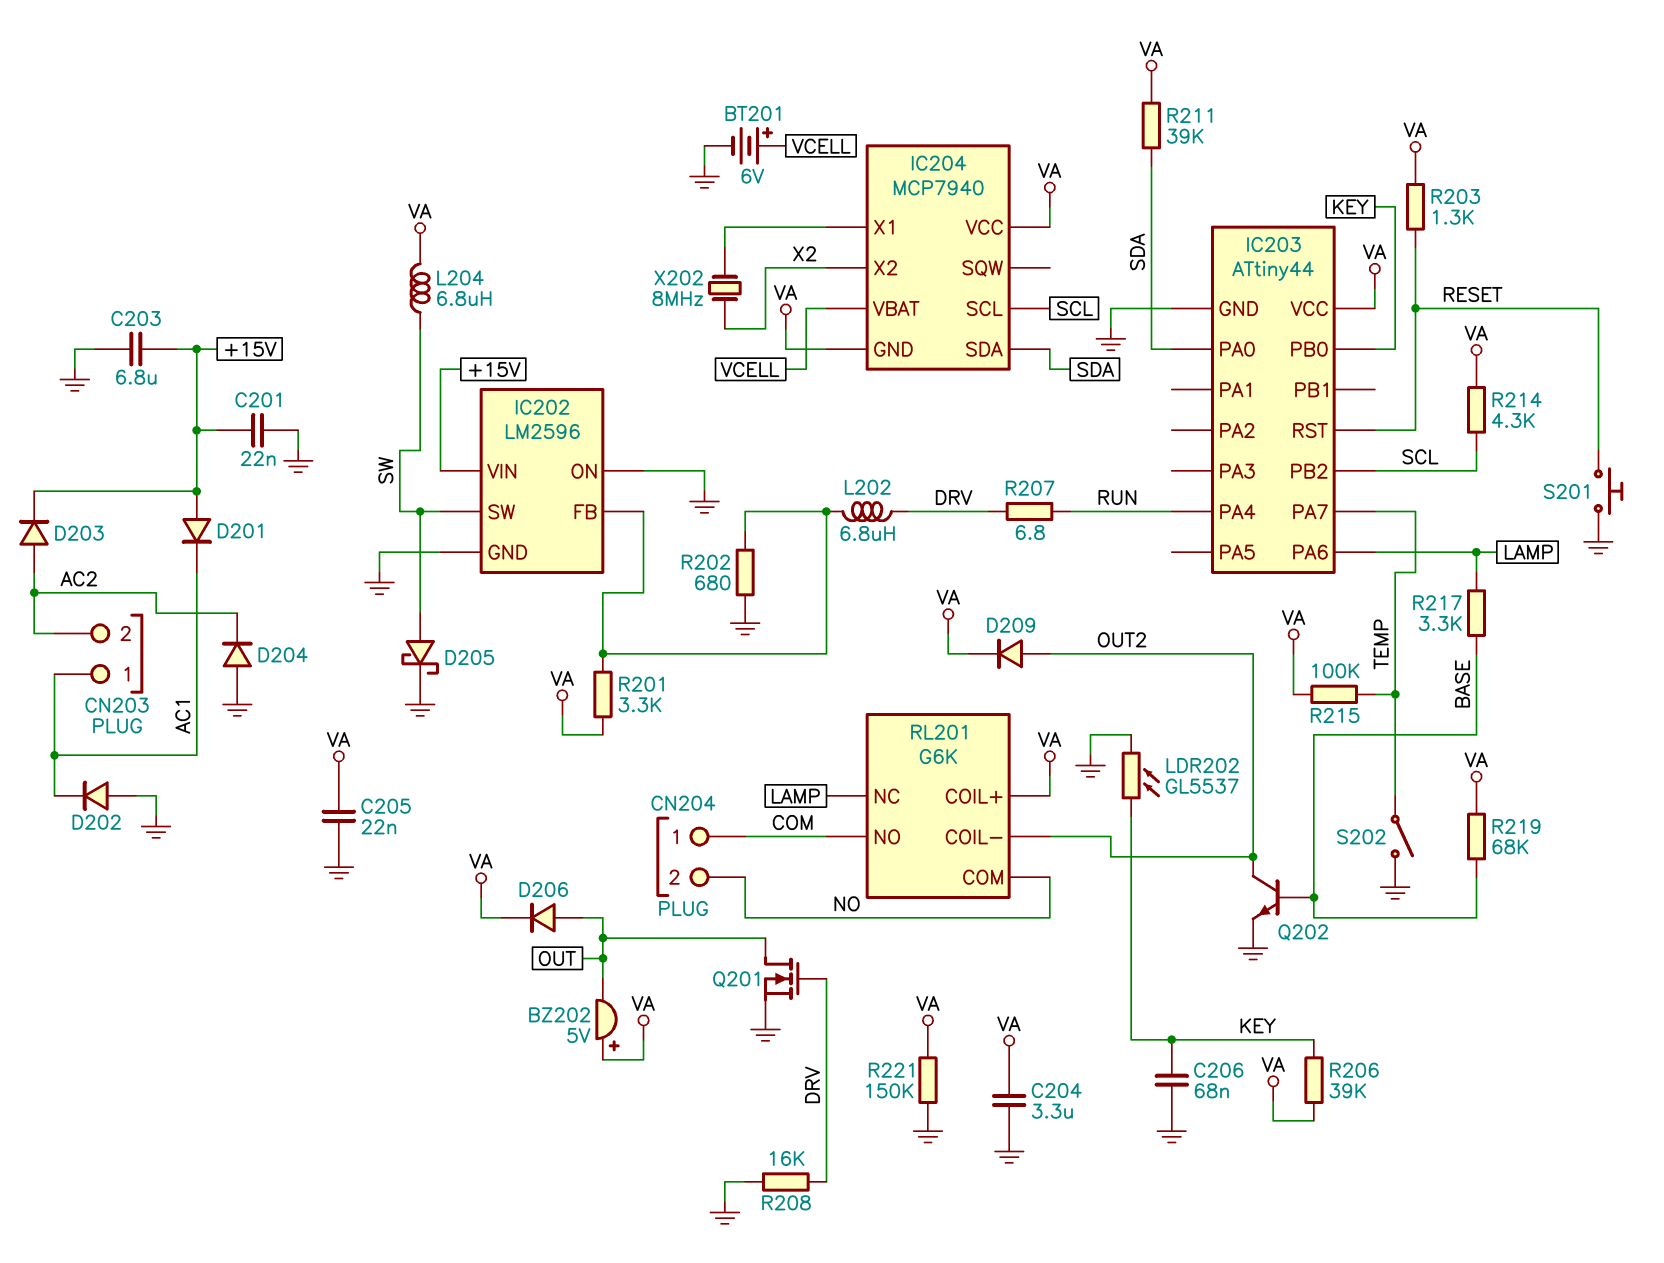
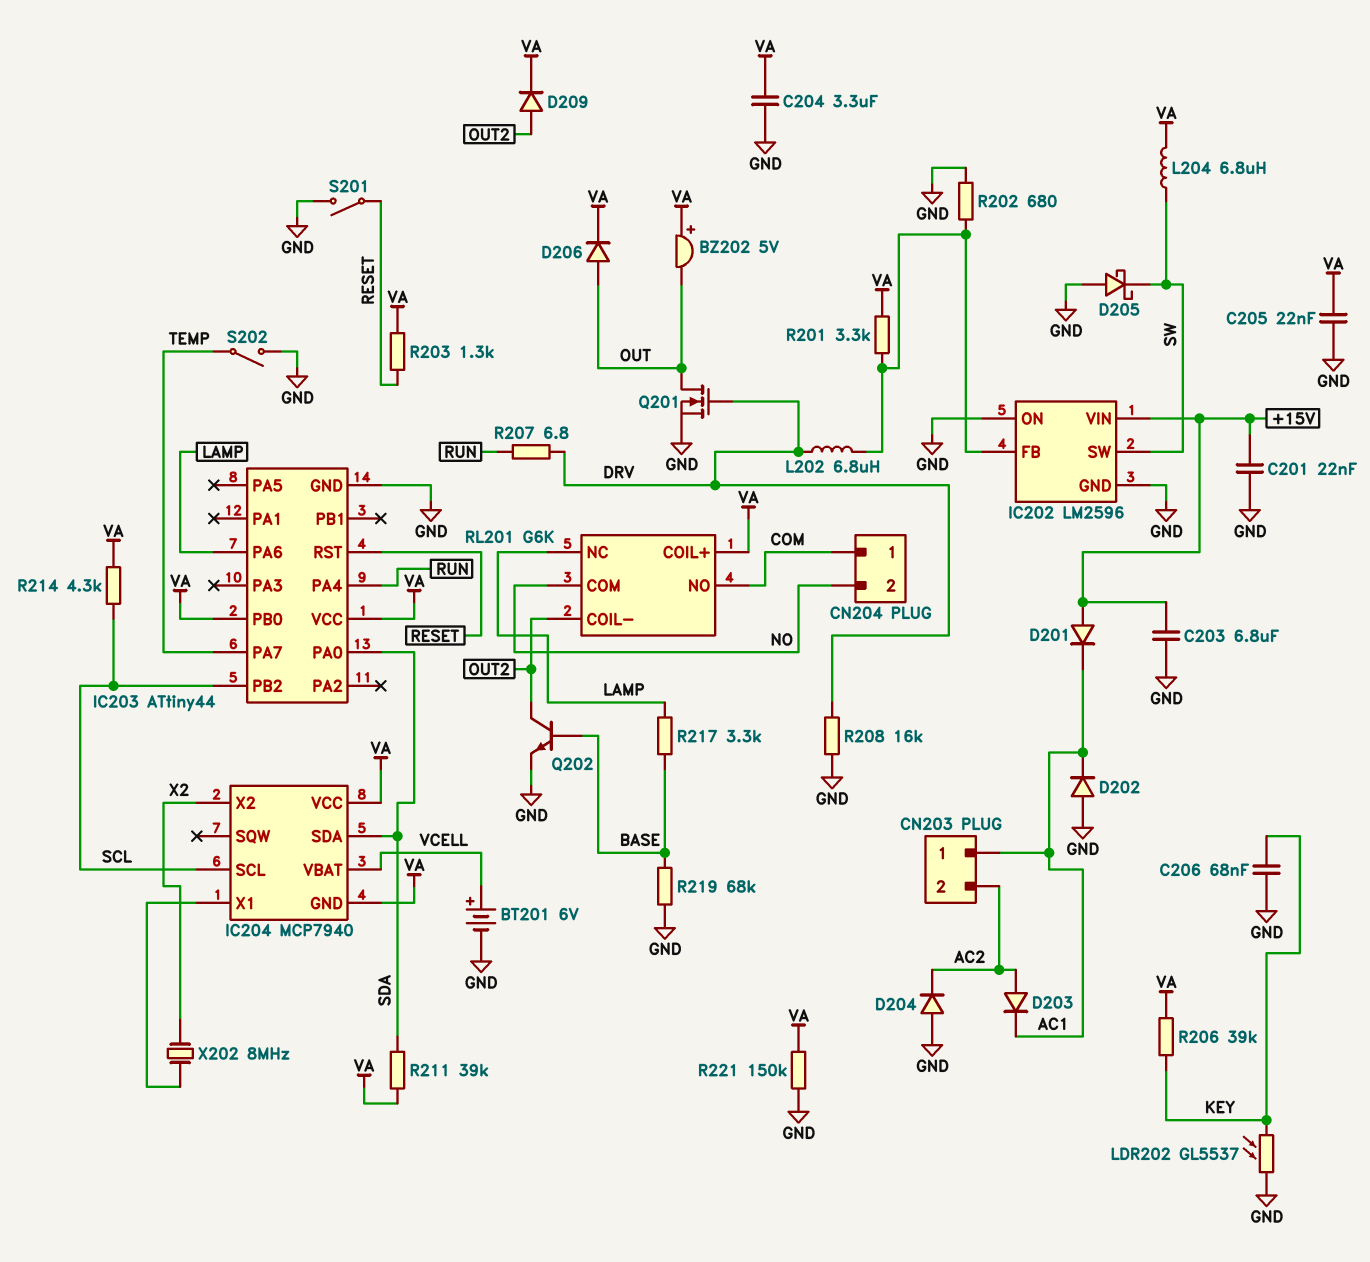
D203: diode (A AC2, K +15V) -> diode (A AC2, K AC1)
D205: schottky (A SW, K GND) -> schottky (A GND, K SW)
IC203 pin PB0: KEY -> VA
R215: 100k (TEMP, VA) -> none
R219: 68k (BASE, VA) -> 68k (BASE, GND)
S201: button (GND, RESET) -> switch (GND, RESET)

